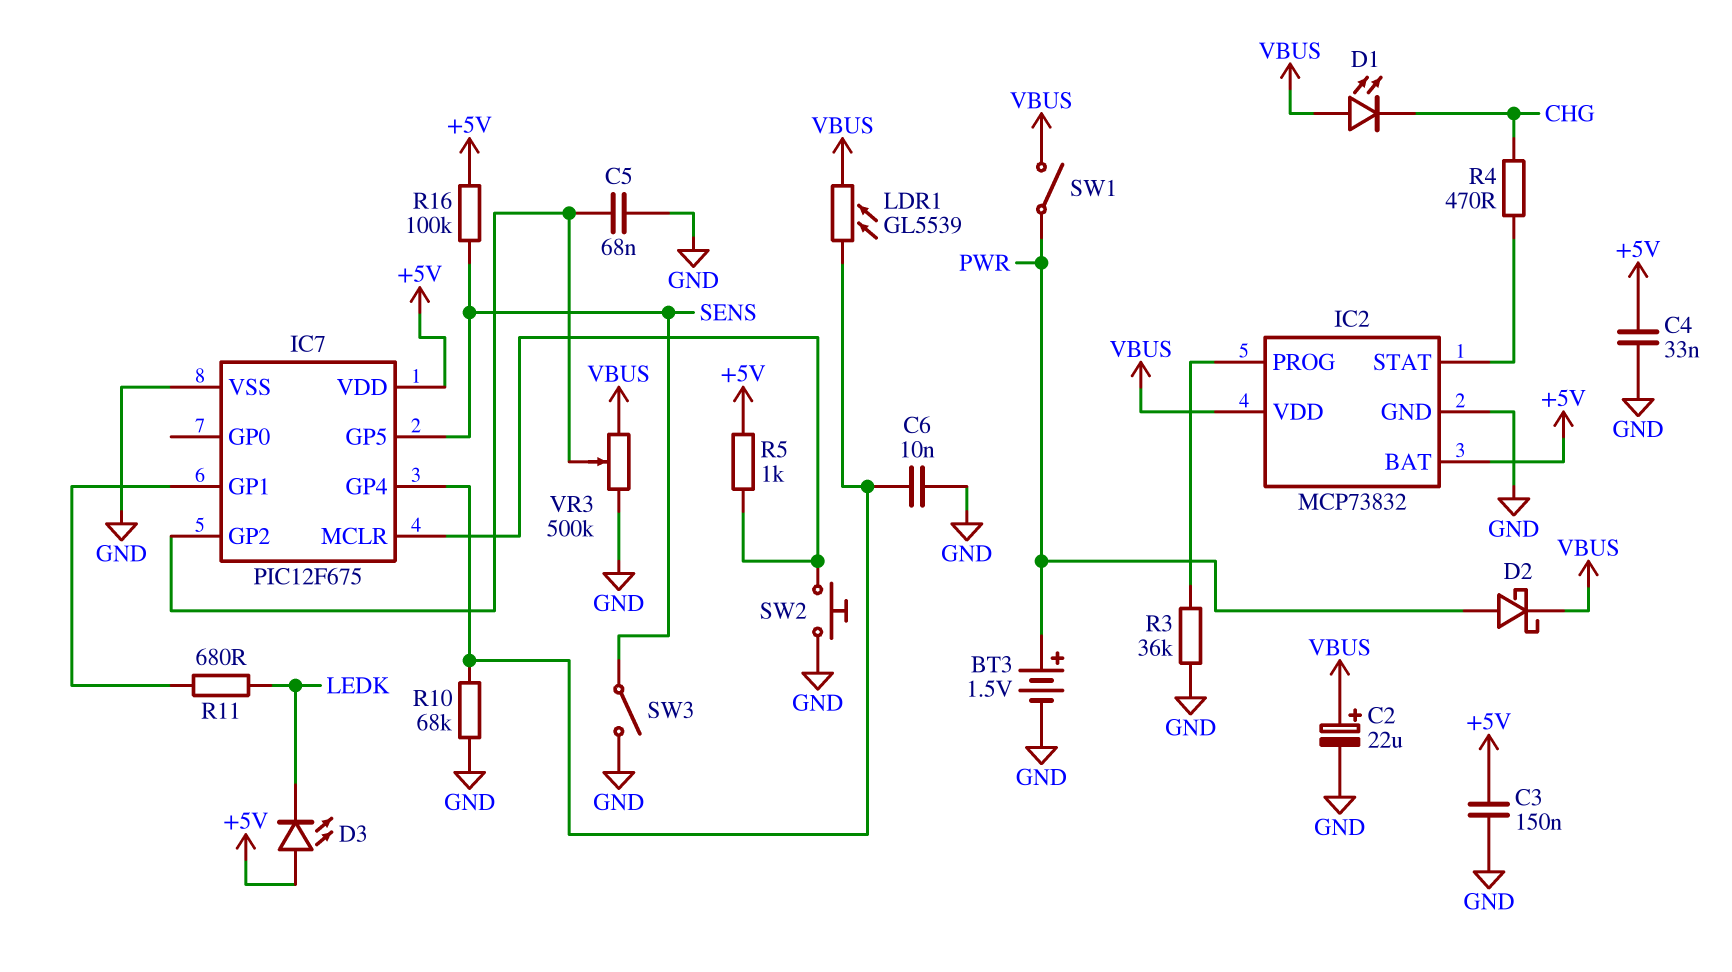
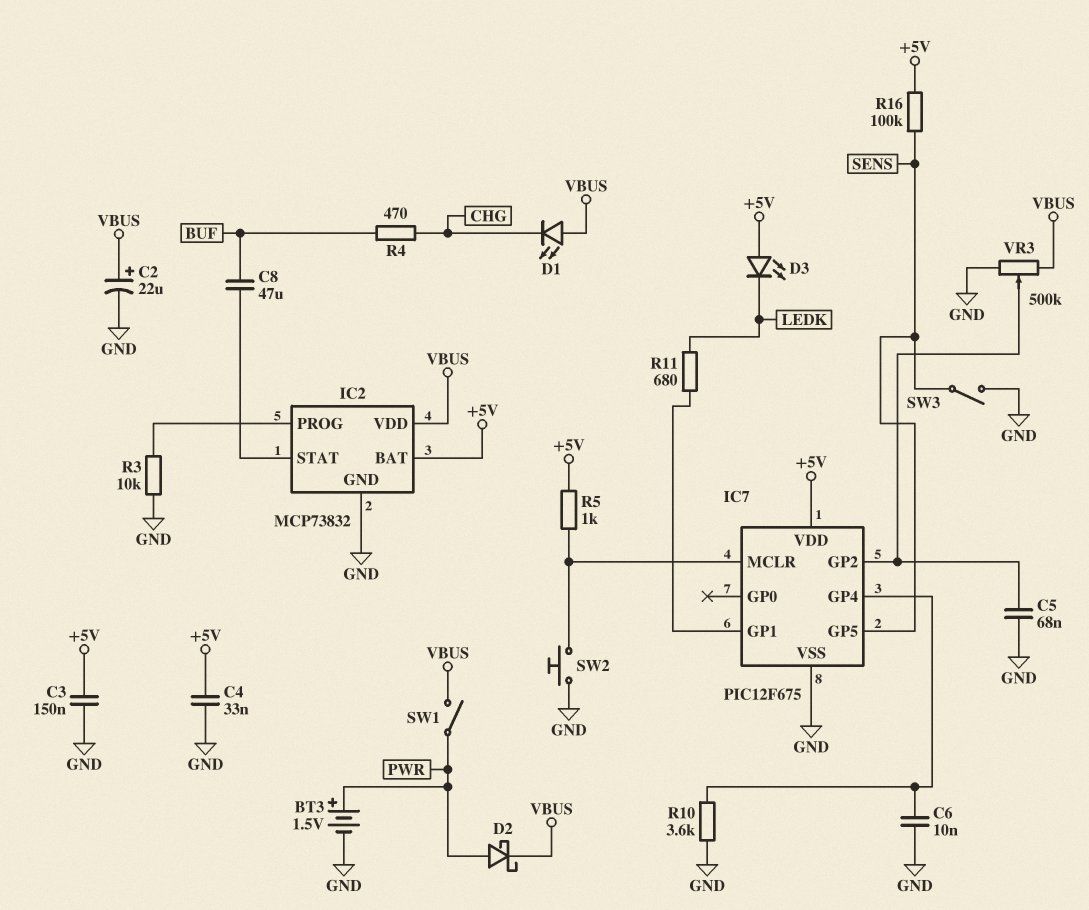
C8: none -> 47uF (BUF, IC2/STAT)
LDR1: GL5539 (IC7/GP4, VBUS) -> none
R3: 36k (GND, IC2/PROG) -> 10k (GND, IC2/PROG)
R4: 470 (CHG, IC2/STAT) -> 470 (BUF, CHG)
R10: 68k (GND, IC7/GP4) -> 3.6k (GND, IC7/GP4)

